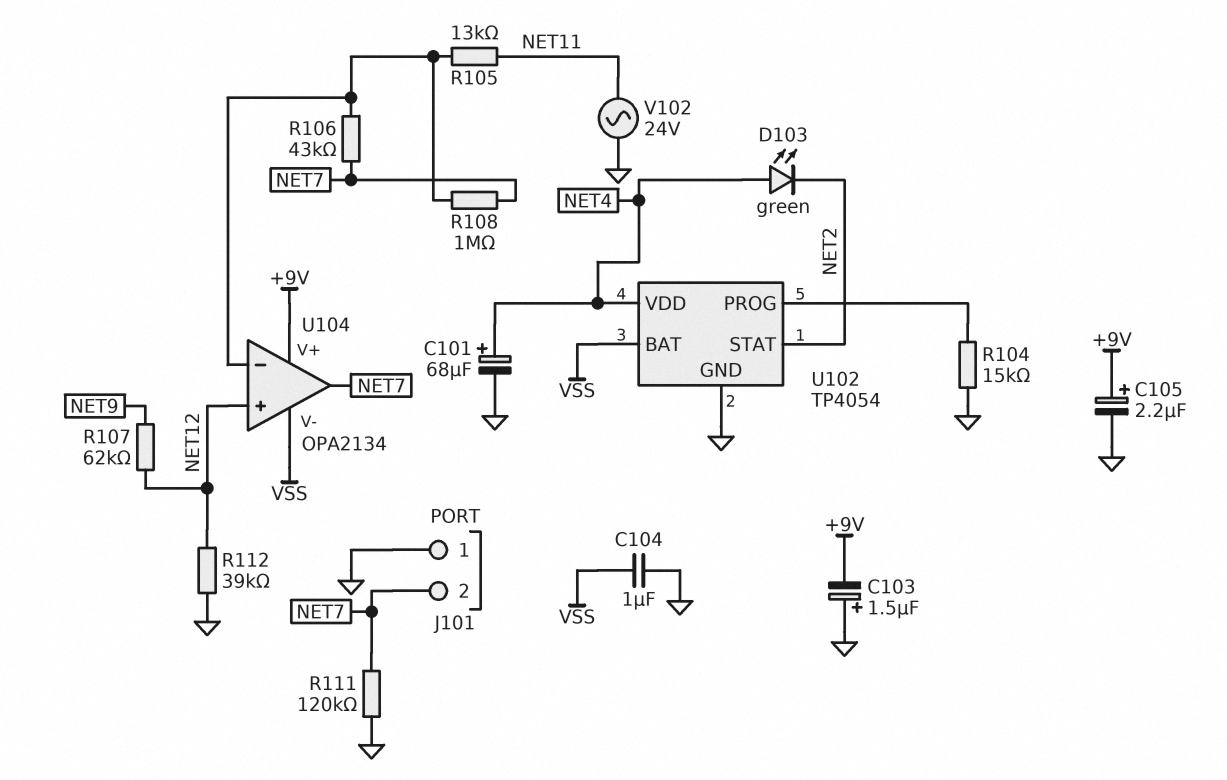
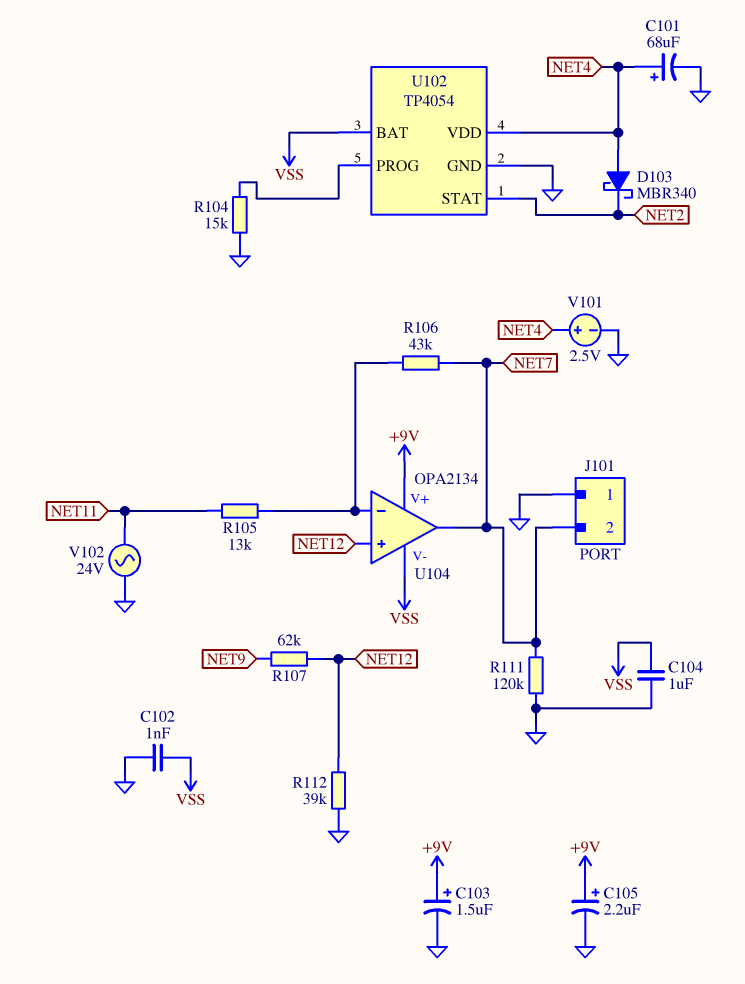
C102: none -> 1nF (GND, VSS)
C103: 1.5uF (plus GND, minus +9V) -> 1.5uF (plus +9V, minus GND)
D103: LED green (A NET4, K NET2) -> schottky MBR340 (A NET4, K NET2)
R108: 1M (NET7, U104/in-) -> none
V101: none -> 2.5V (plus NET4, minus GND)

